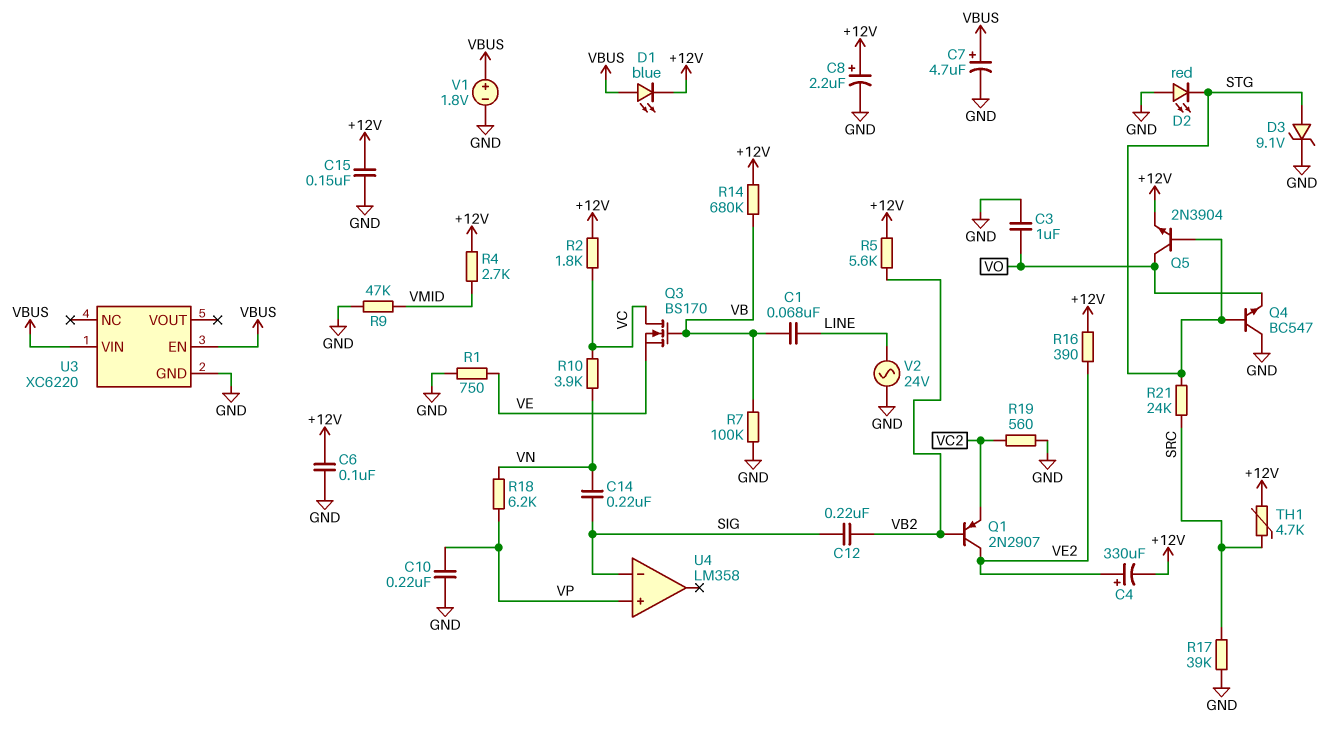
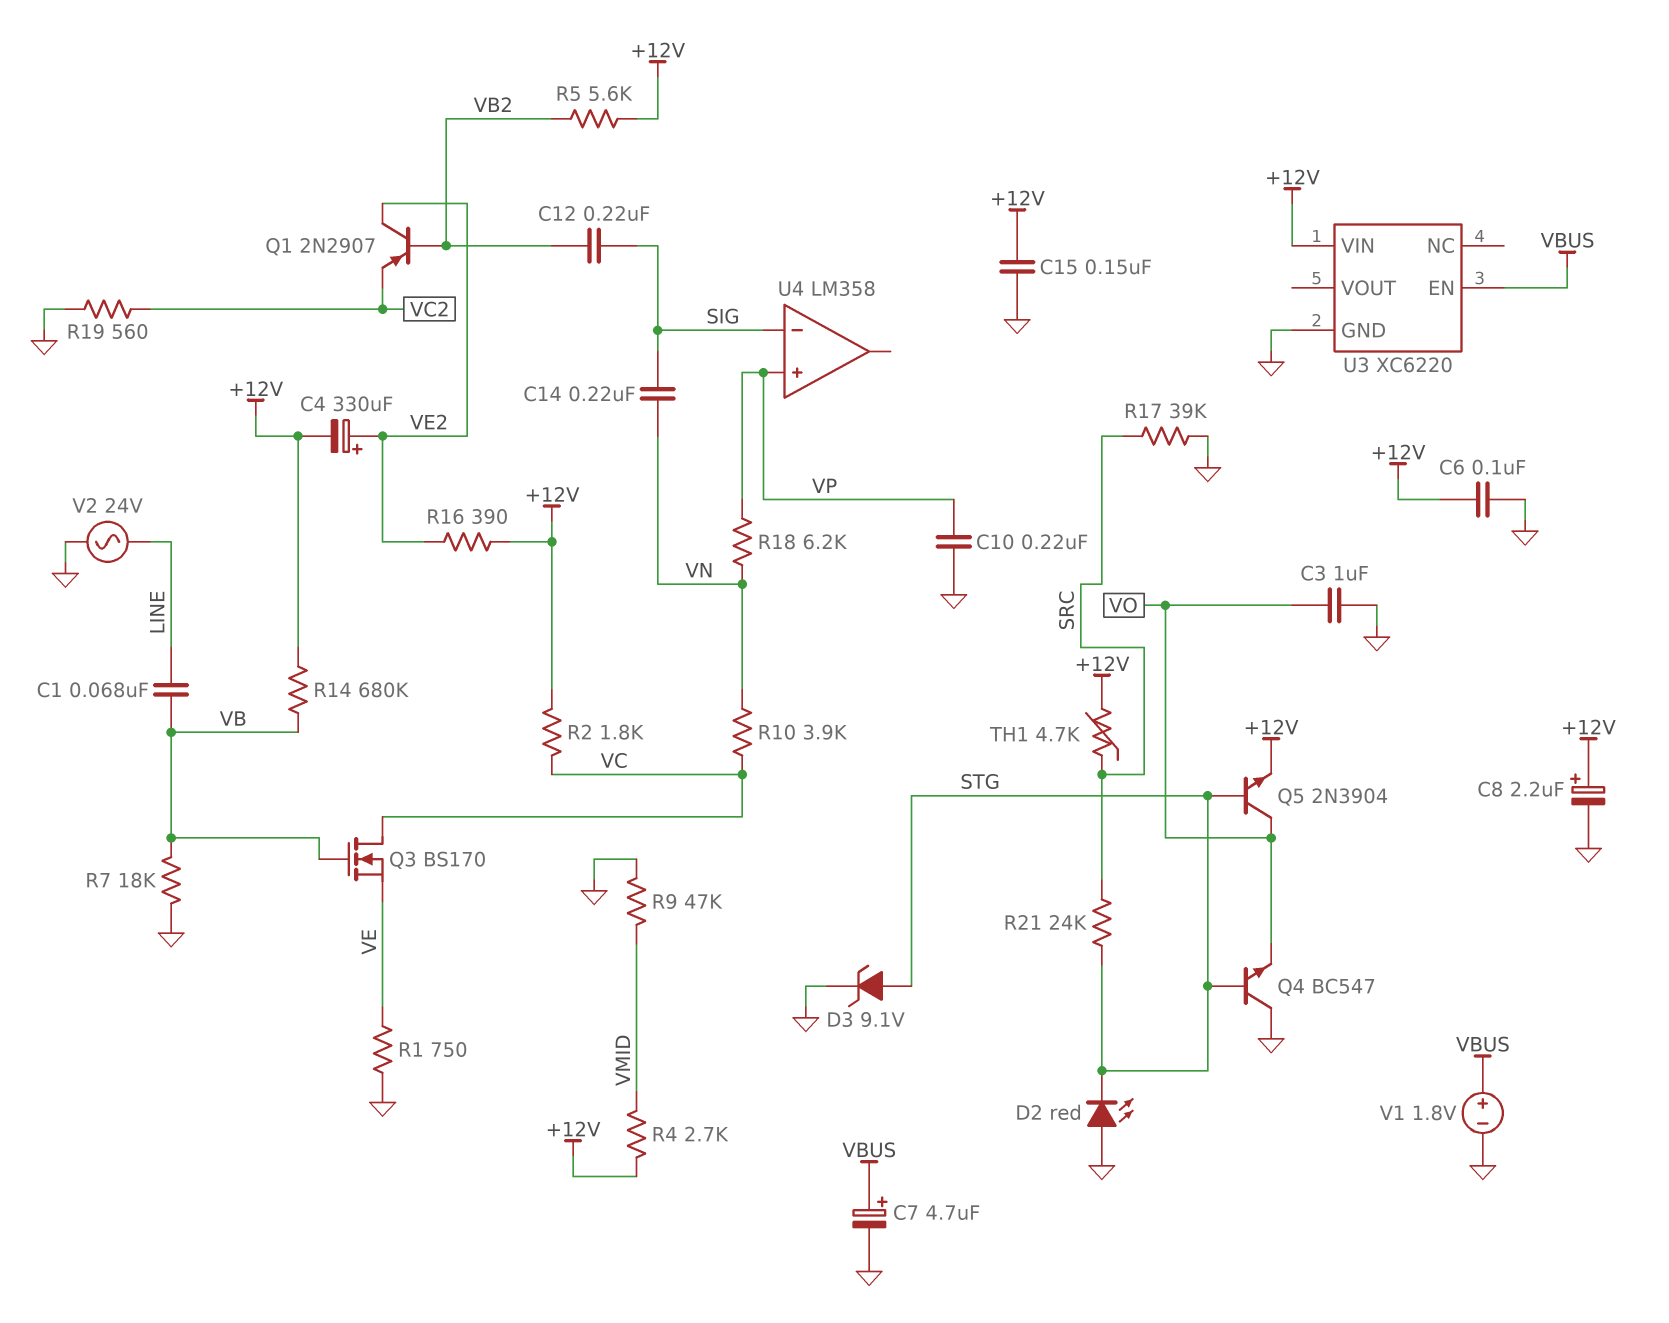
D1: LED blue (A VBUS, K +12V) -> none
R7: 100k (GND, VB) -> 18k (GND, VB)
U3 pin VIN: VBUS -> +12V

